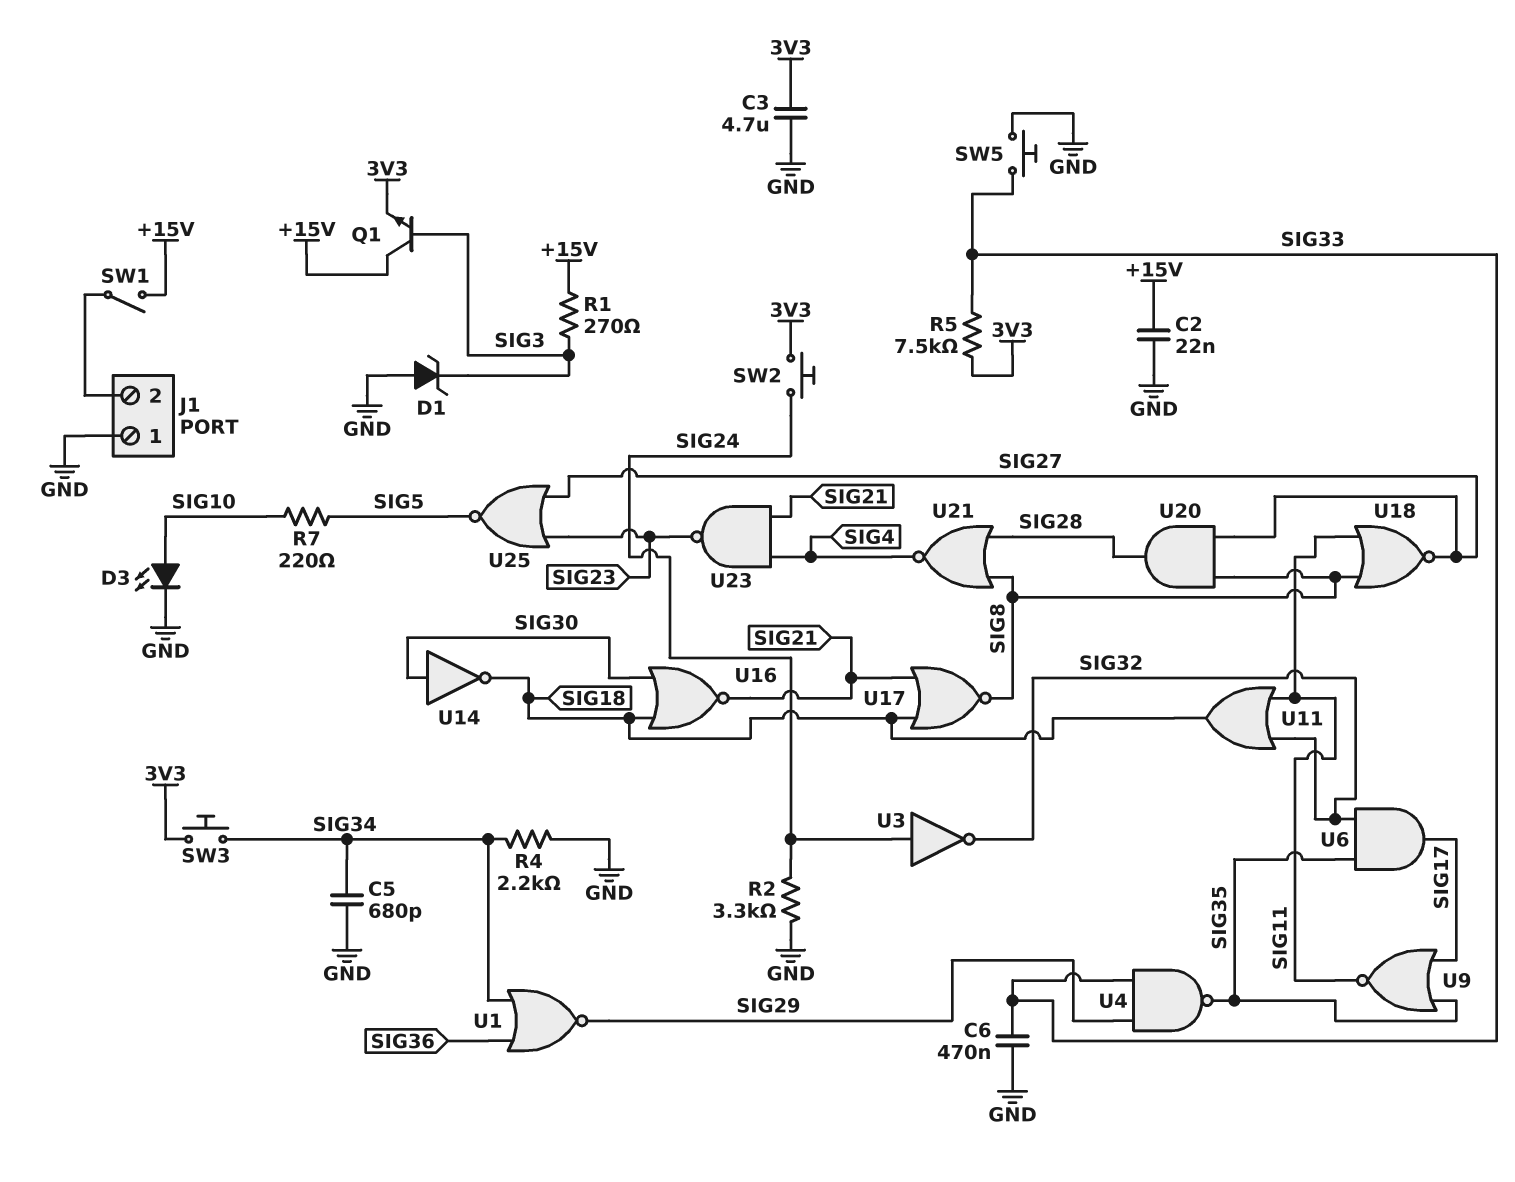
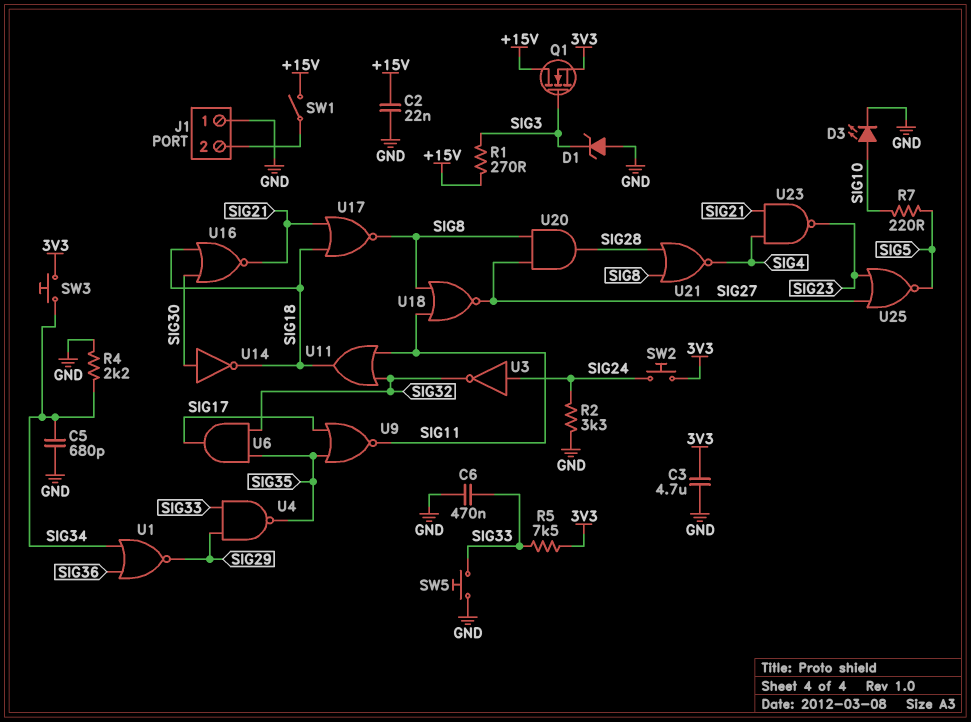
Q1: NPN (B SIG3, C +15V, E 3V3) -> NMOS (G SIG3, D +15V, S 3V3)

